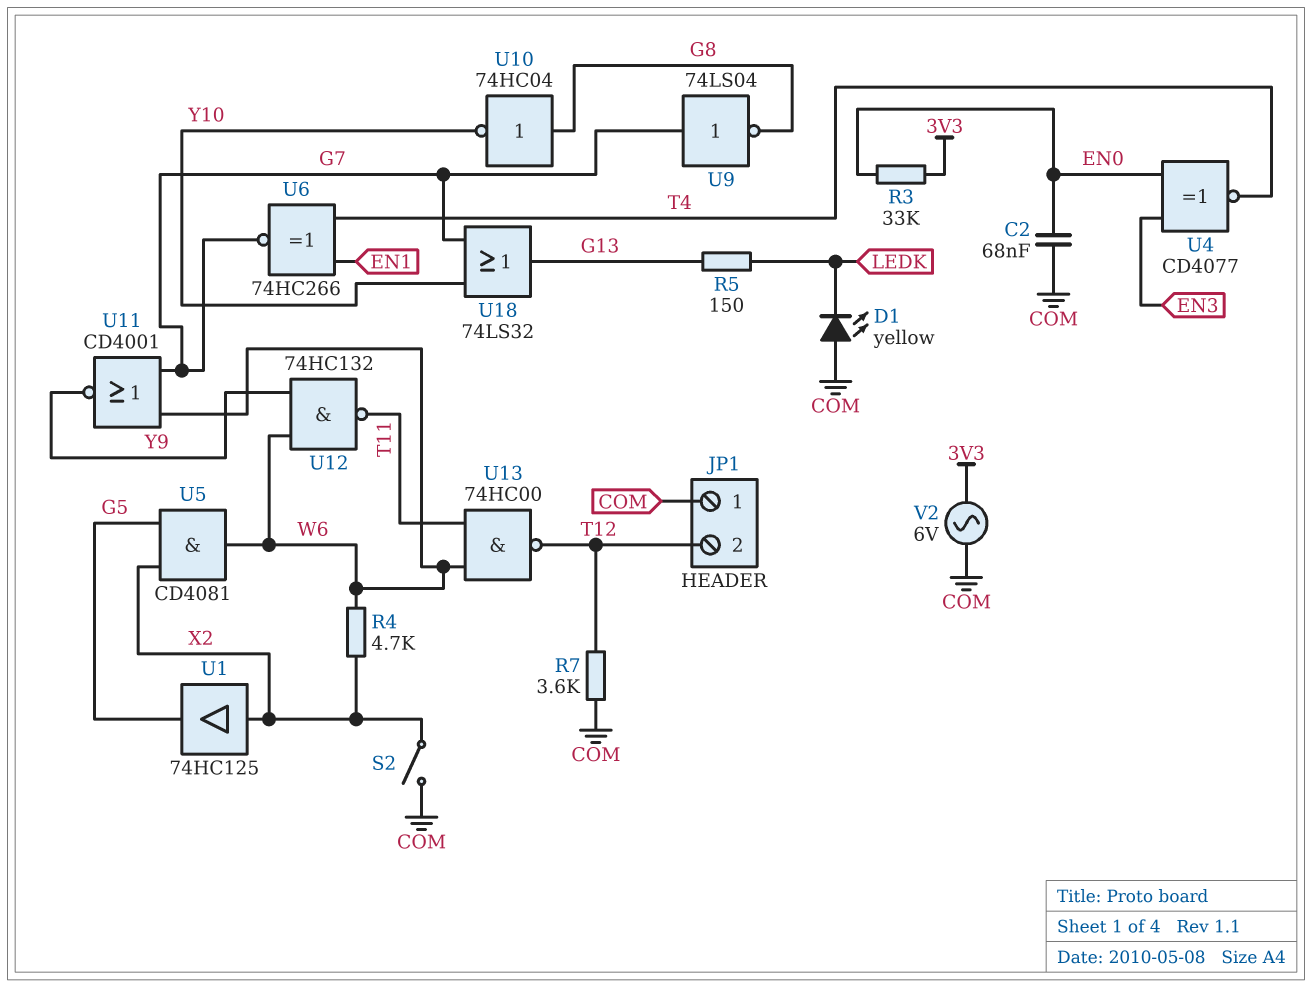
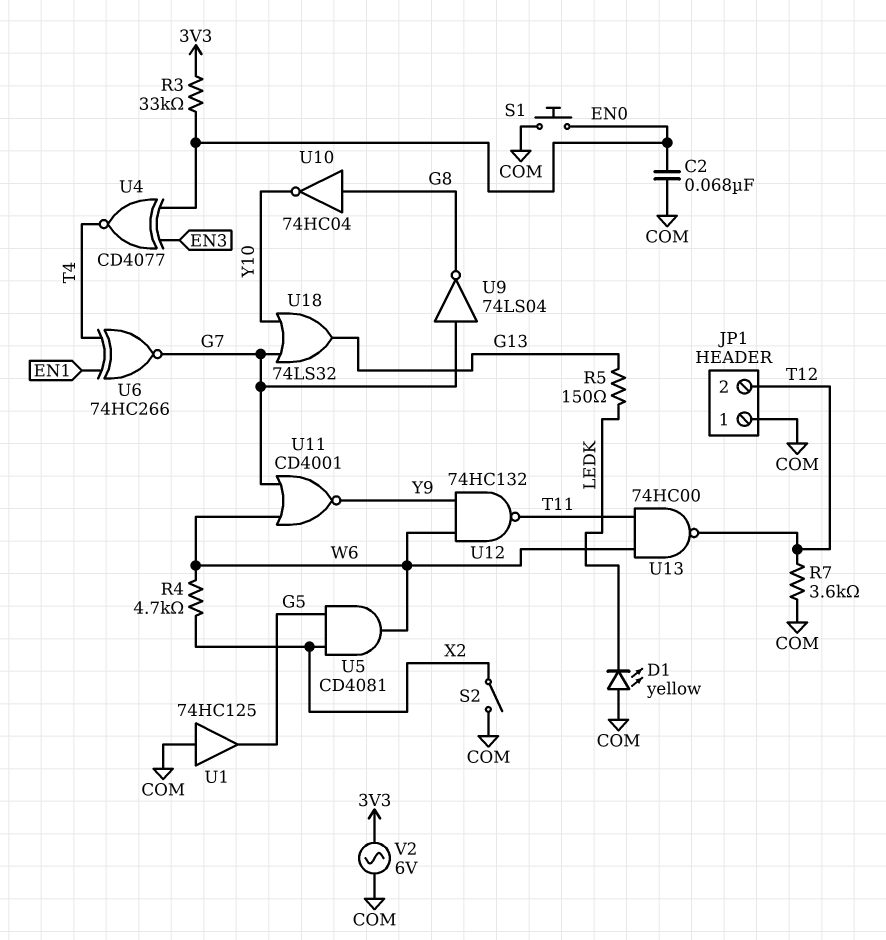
S1: none -> button (COM, EN0)
U1: buffer 74HC125 (in X2, out G5) -> buffer 74HC125 (in COM, out G5)

